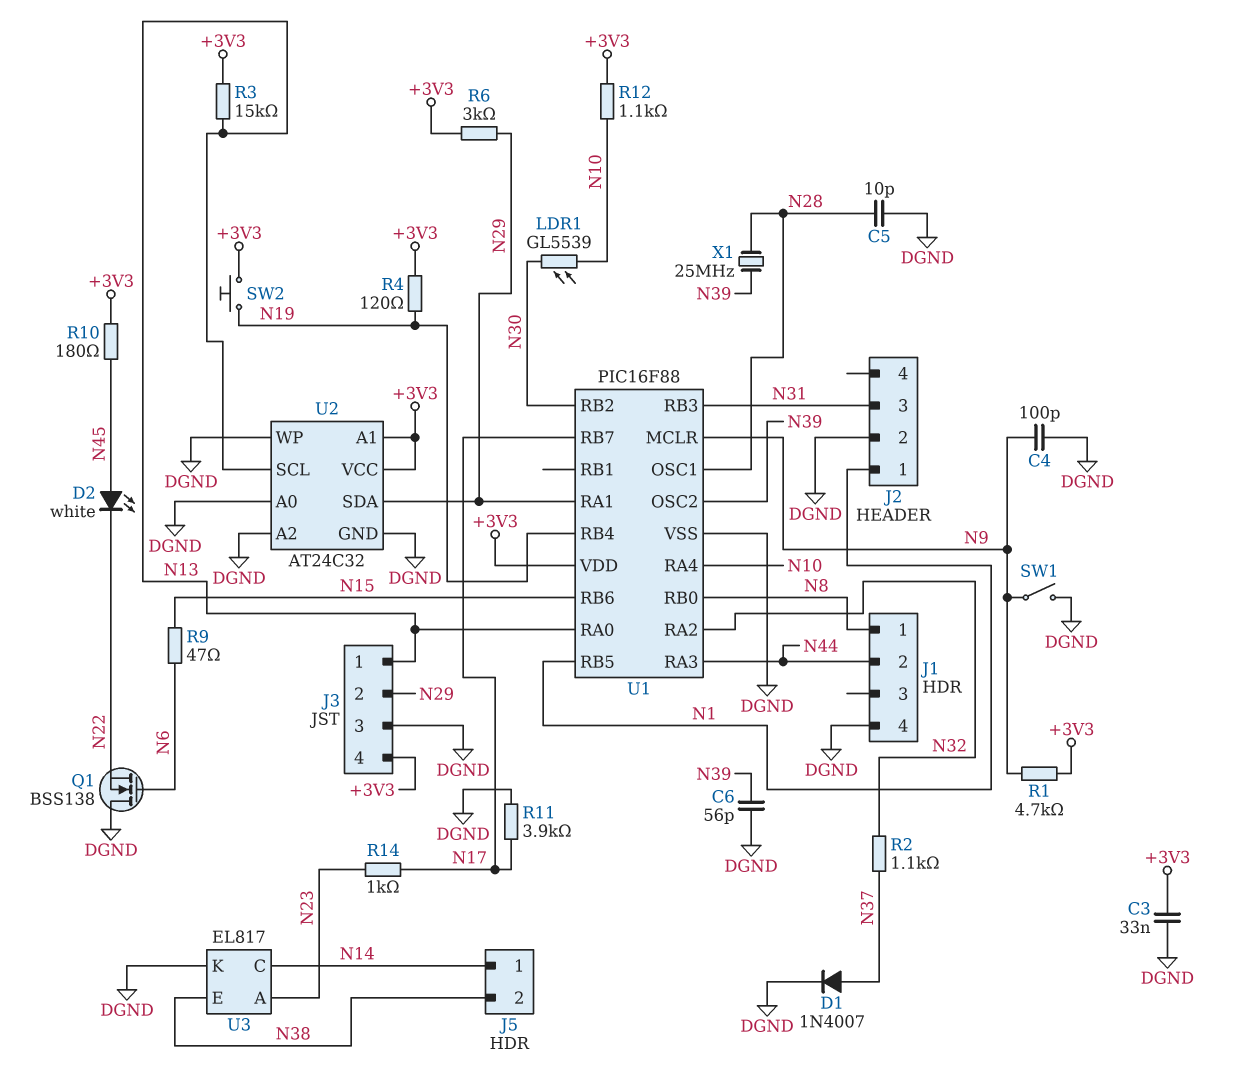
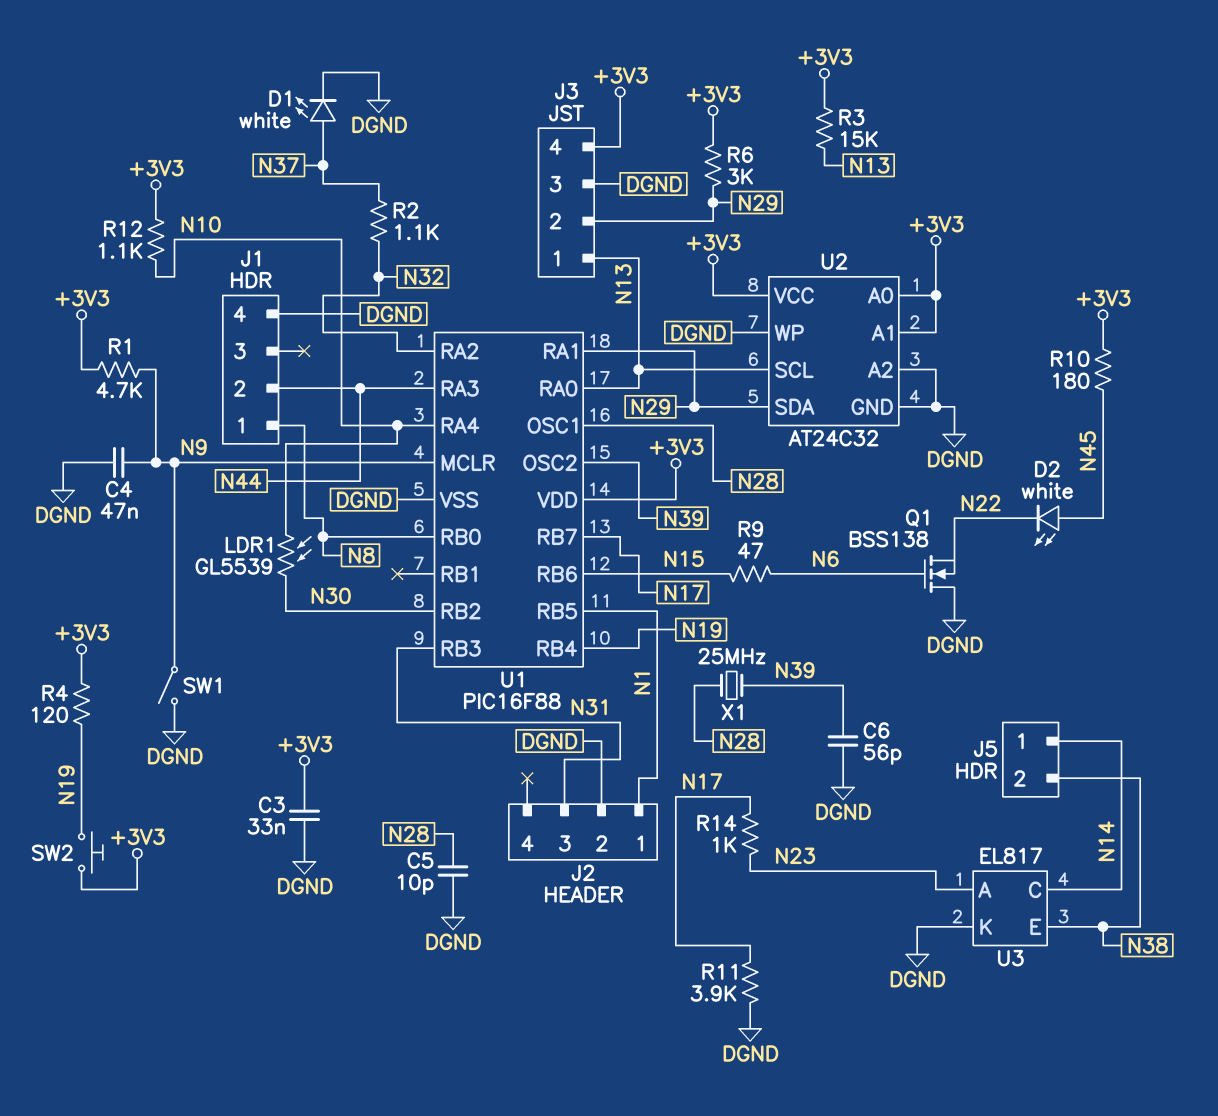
C4: 100pF (DGND, N9) -> 47nF (DGND, N9)
D1: diode 1N4007 (A N37, K DGND) -> LED white (A N37, K DGND)
U2 pin A0: DGND -> +3V3

